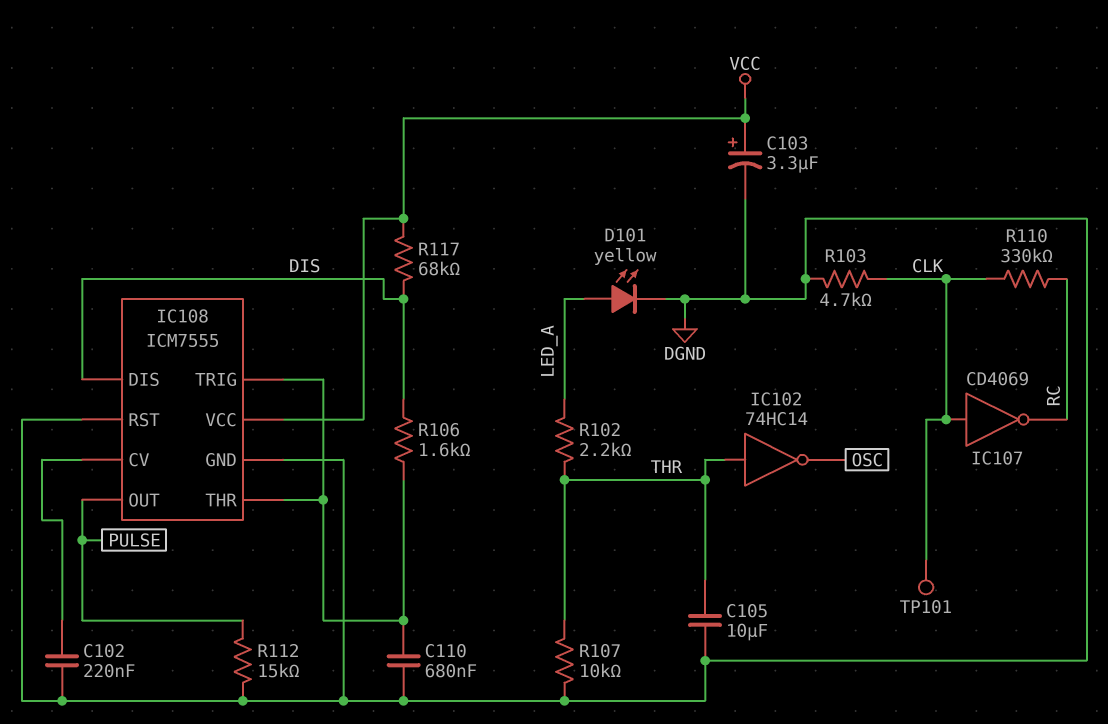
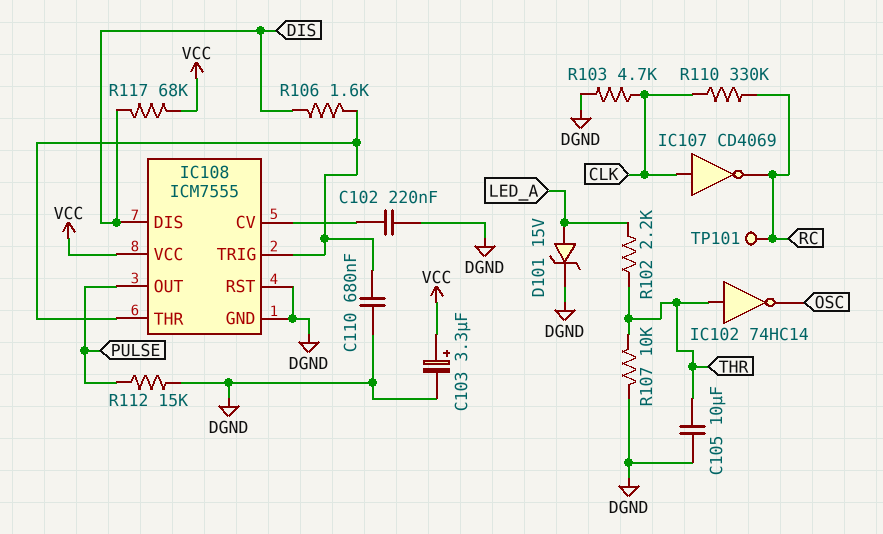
D101: LED yellow (A LED_A, K DGND) -> zener 15V (A LED_A, K DGND)
TP101: test point (CLK) -> test point (RC)

